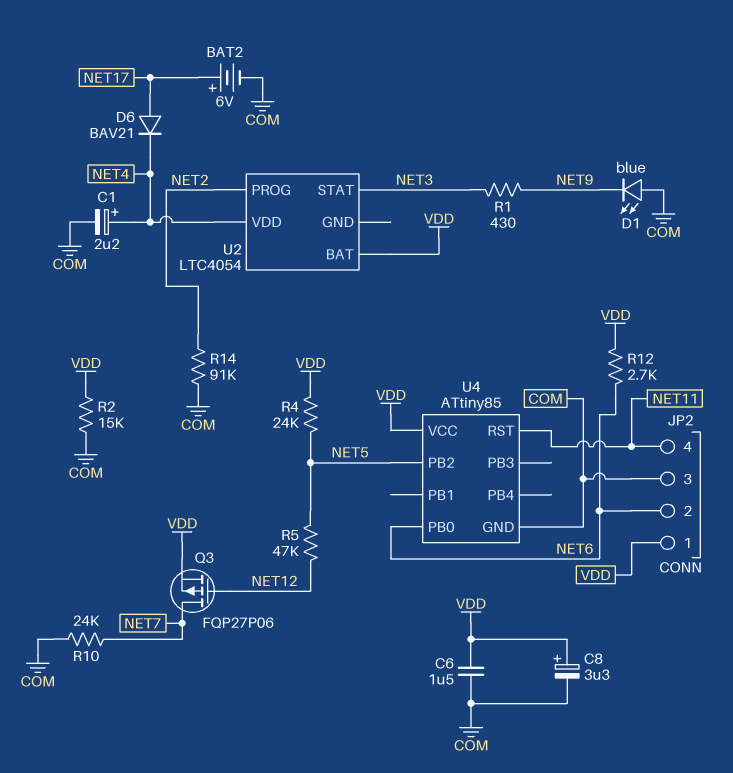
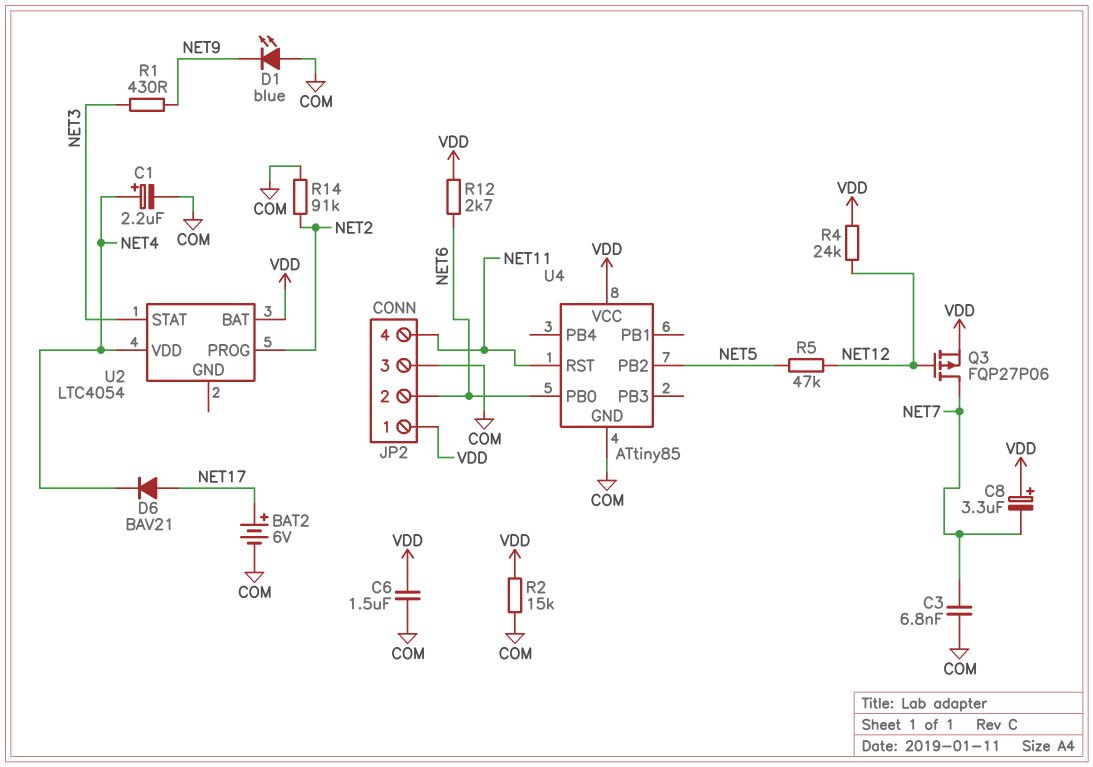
C3: none -> 6.8nF (COM, NET7)
C8: 3.3uF (plus VDD, minus COM) -> 3.3uF (plus VDD, minus NET7)
R4: 24k (NET5, VDD) -> 24k (NET12, VDD)
R10: 24k (COM, NET7) -> none

